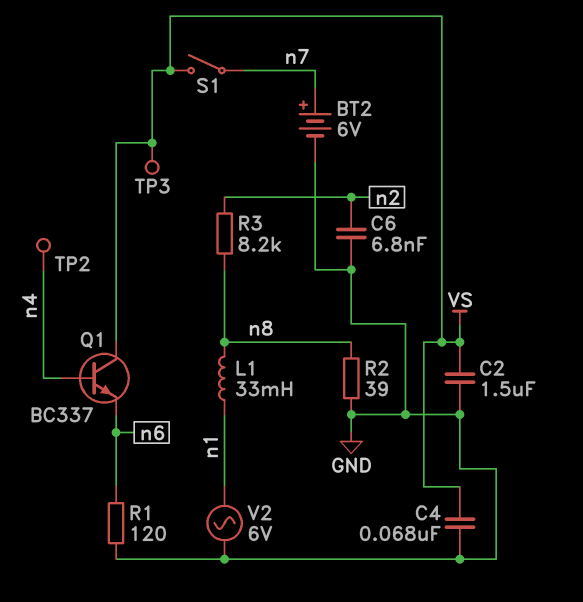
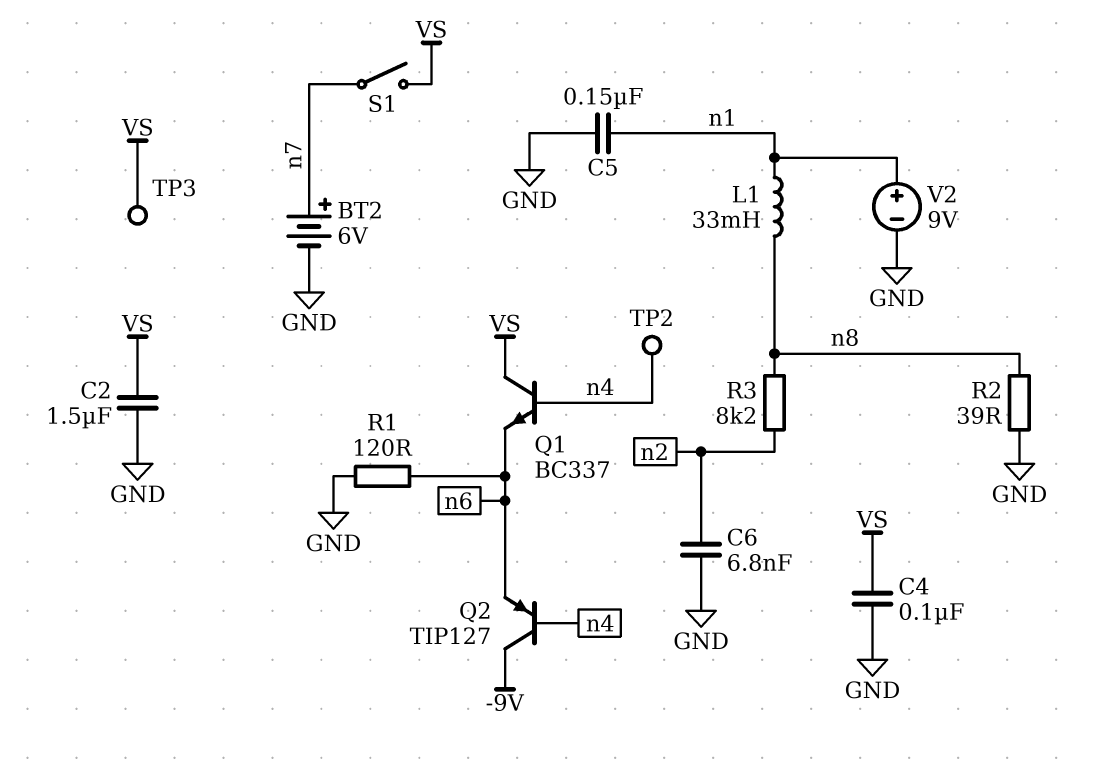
C4: 68nF (GND, VS) -> 100nF (GND, VS)
C5: none -> 150nF (GND, n1)
Q2: none -> PNP TIP127 (B n4, C -9V, E n6)
V2: AC 6V (GND, n1) -> 9V (plus n1, minus GND)

